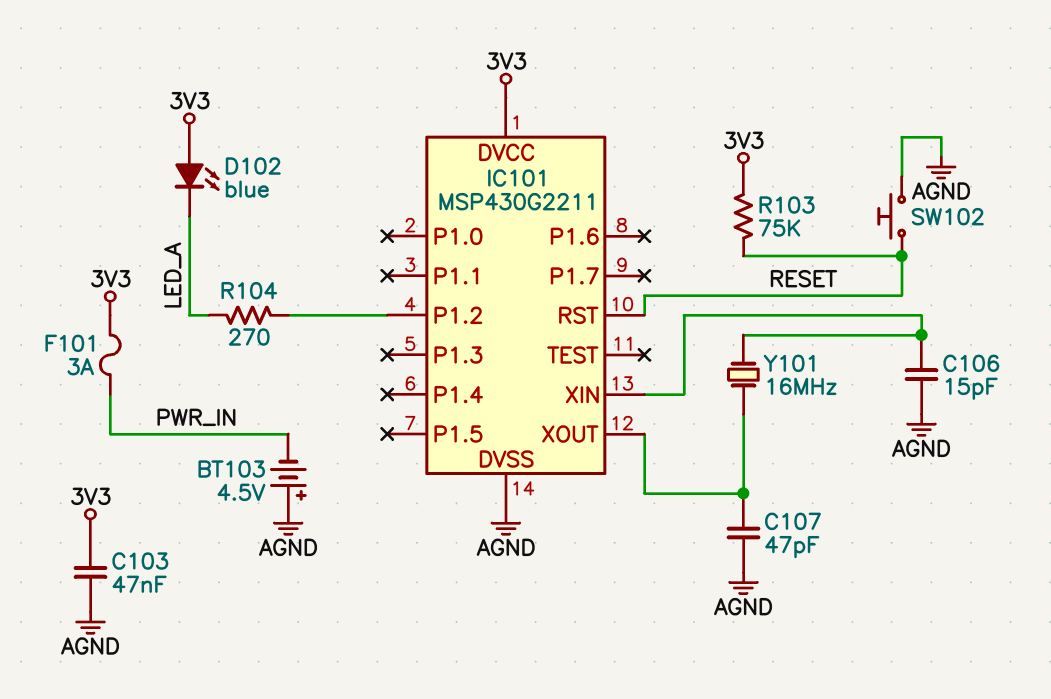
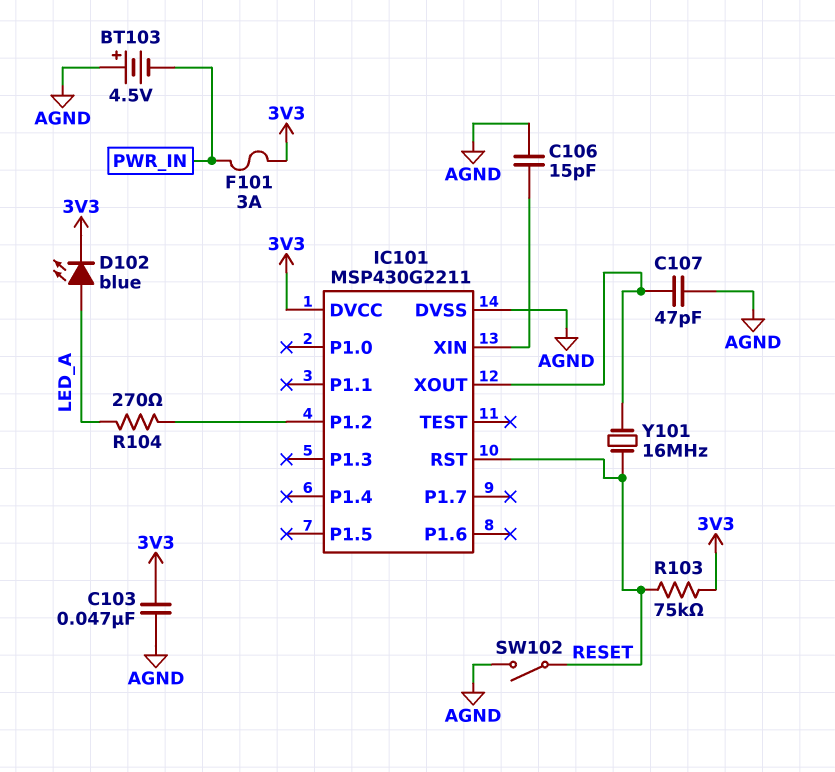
D102: LED blue (A 3V3, K LED_A) -> LED blue (A LED_A, K 3V3)
SW102: button (AGND, RESET) -> switch (AGND, RESET)
Y101: 16MHz (IC101/XIN, IC101/XOUT) -> 16MHz (IC101/XOUT, RESET)

